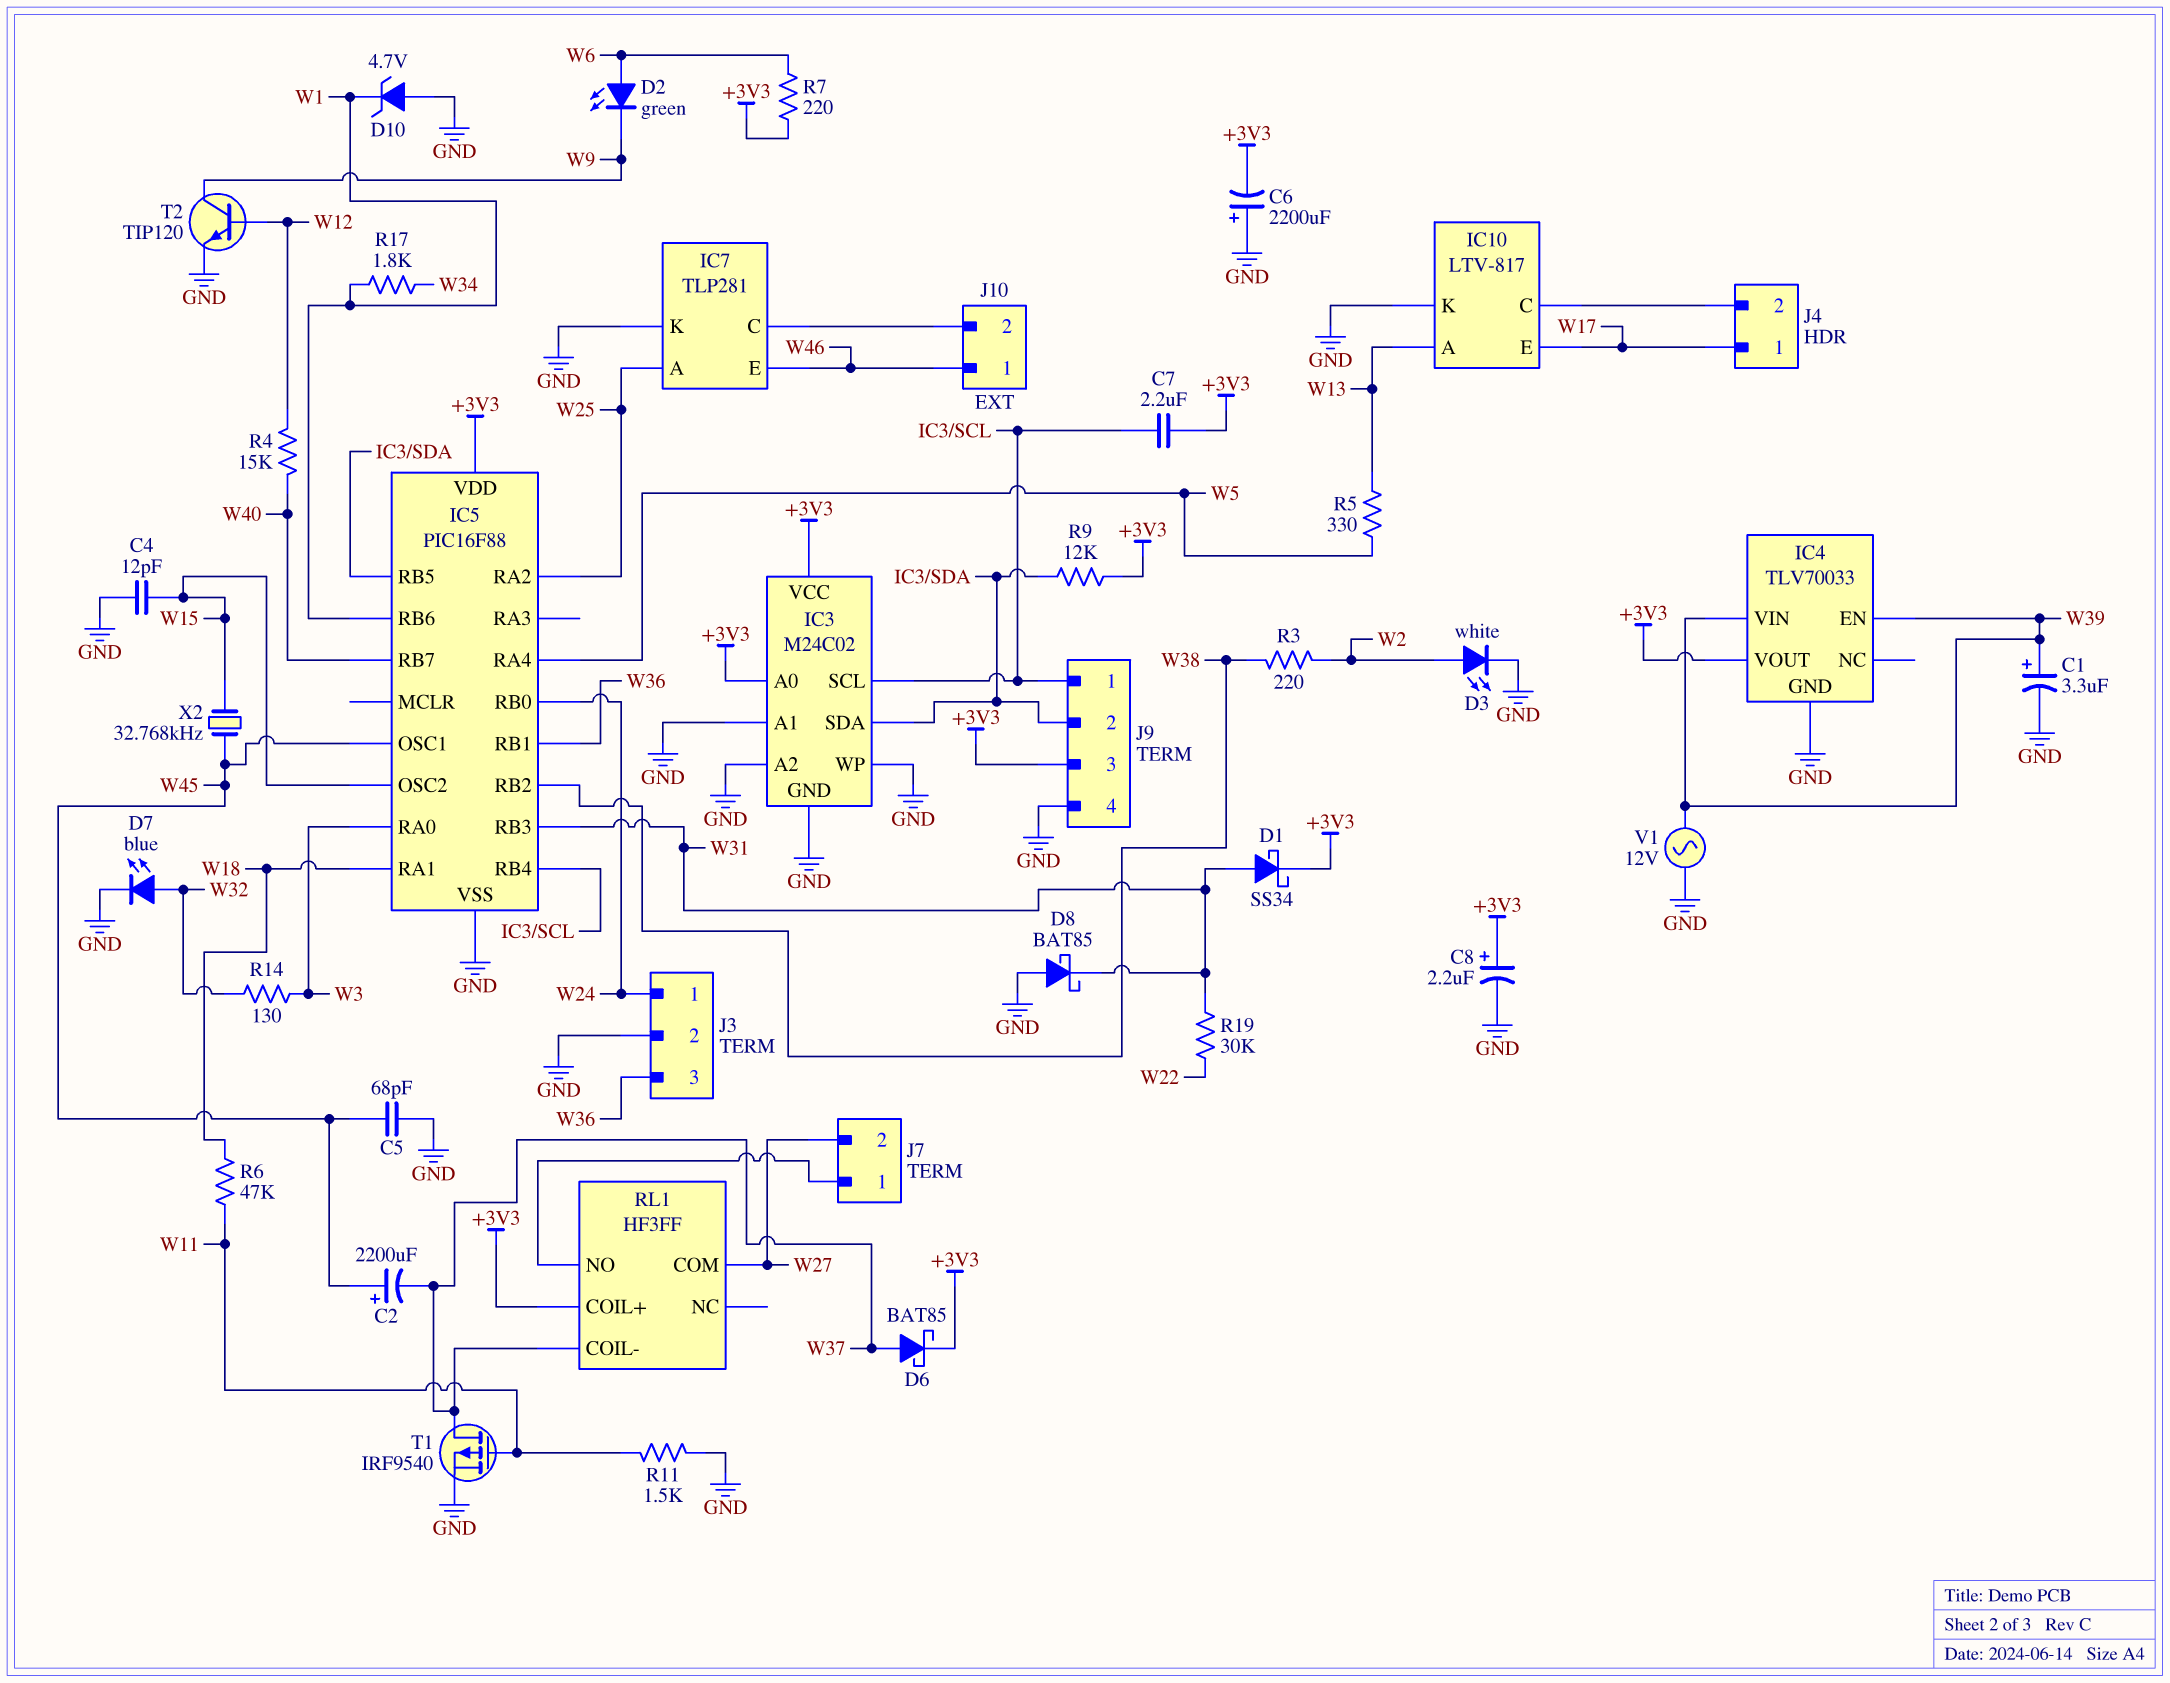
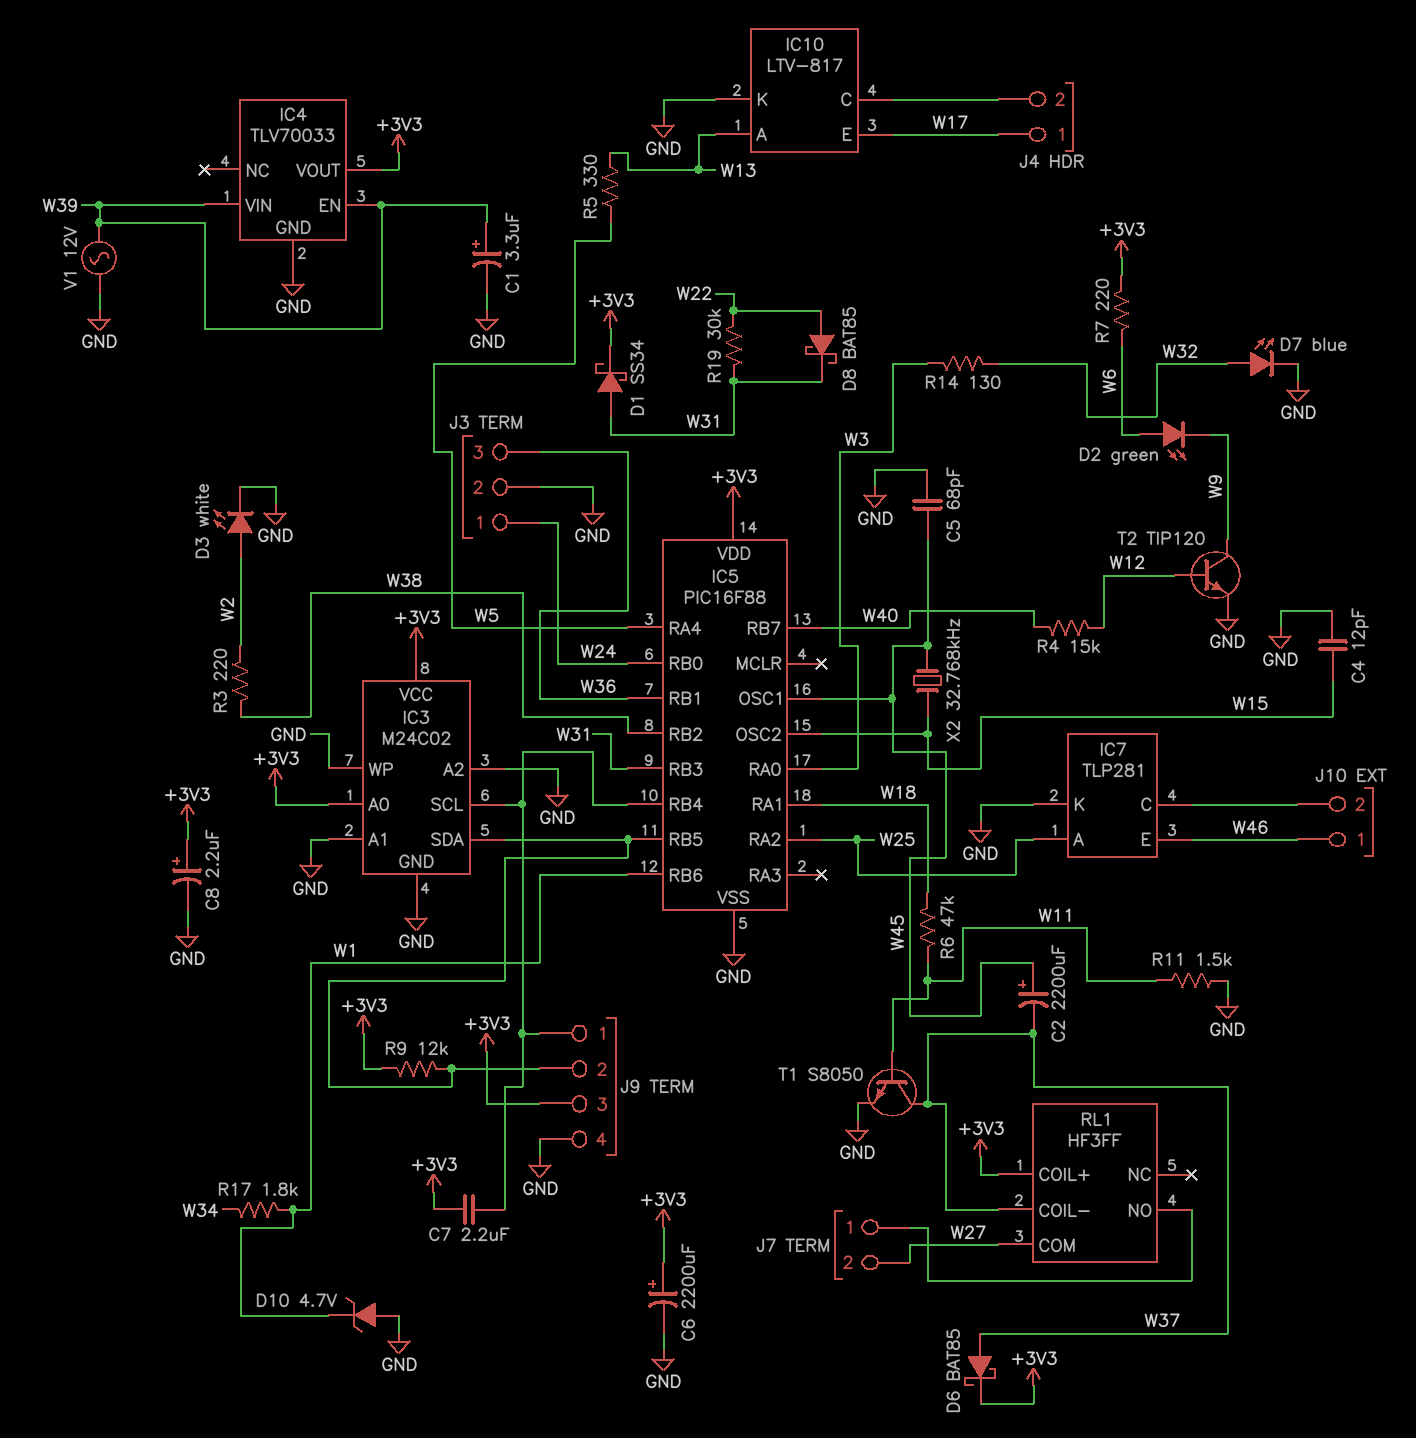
C6: 2200uF (plus GND, minus +3V3) -> 2200uF (plus +3V3, minus GND)
D8: schottky BAT85 (A GND, K W31) -> schottky BAT85 (A W22, K W31)
T1: PMOS IRF9540 (G W11, D W37, S GND) -> NPN S8050 (B W11, C W37, E GND)

